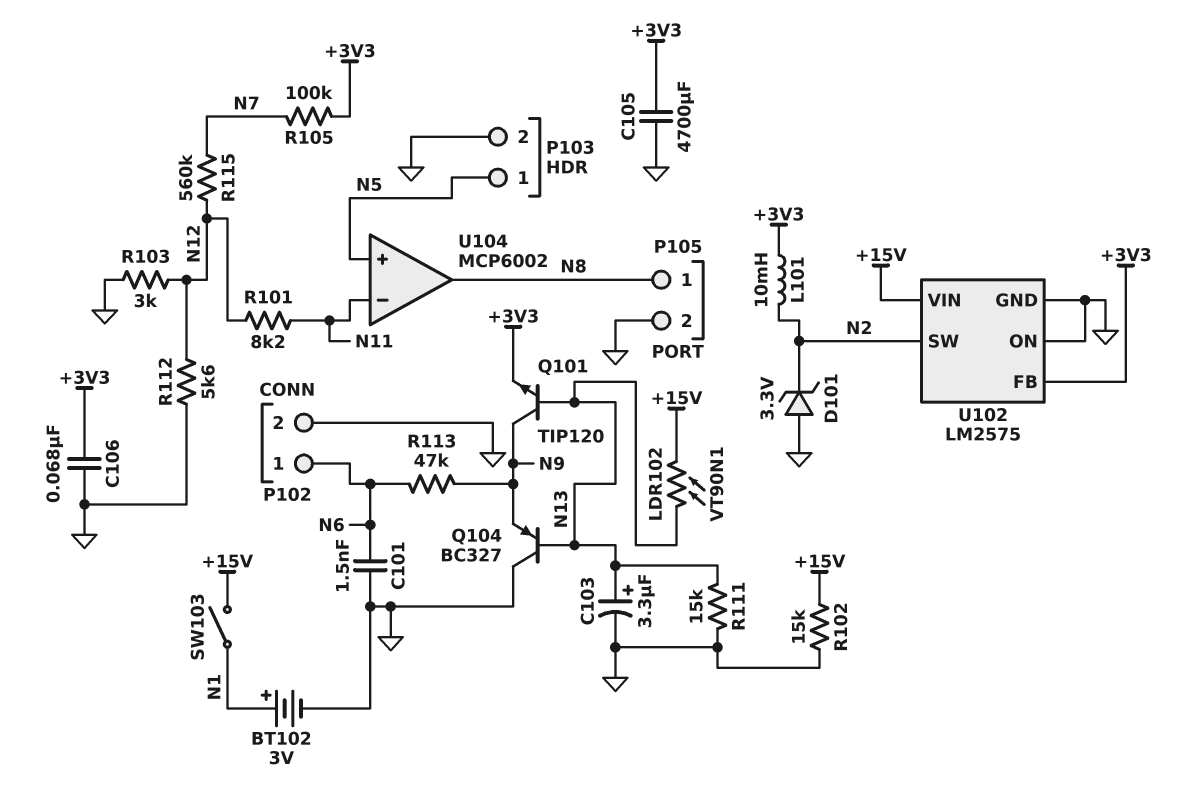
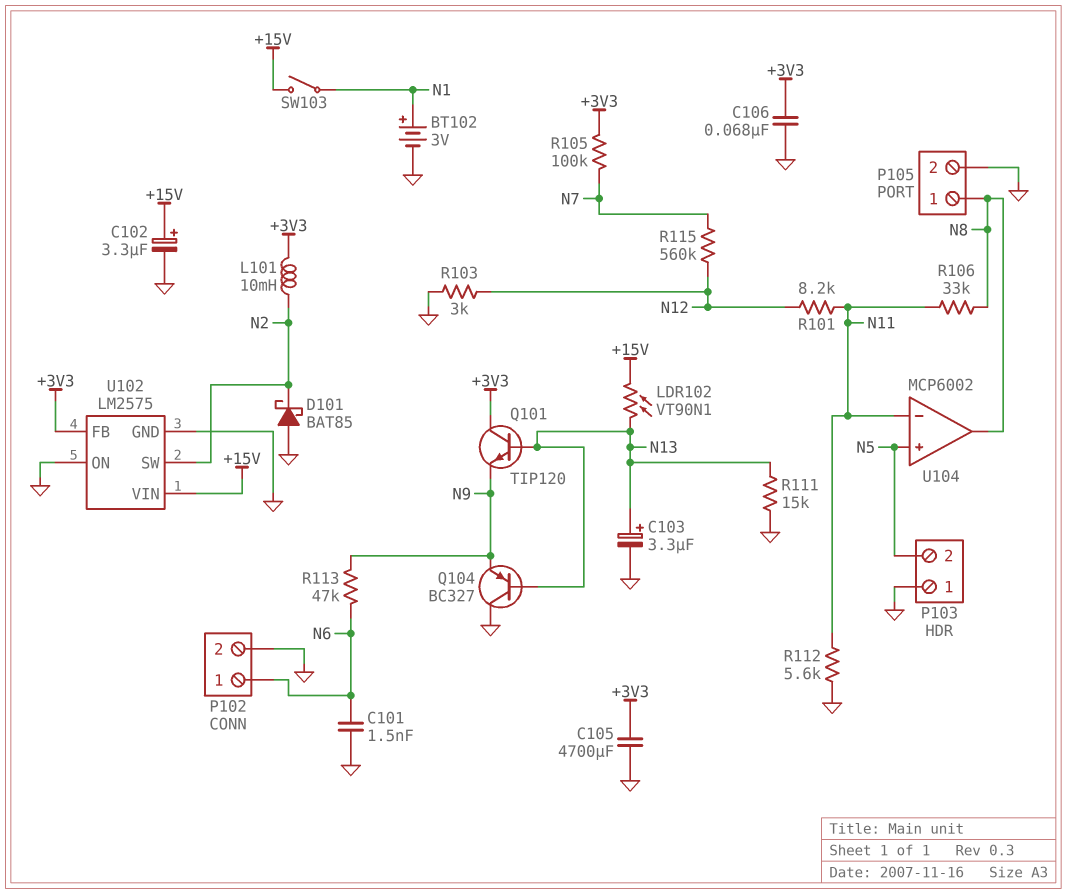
C102: none -> 3.3uF (plus +15V, minus GND)
D101: zener 3.3V (A GND, K N2) -> schottky BAT85 (A GND, K N2)
P103 pin 1: N5 -> GND
P103 pin 2: GND -> N5
Q101: NPN TIP120 (B N13, C N9, E +3V3) -> NPN TIP120 (B N13, C +3V3, E N9)
R102: 15k (+15V, GND) -> none
R106: none -> 33k (N8, N11)
R112: 5.6k (GND, N12) -> 5.6k (GND, N11)

